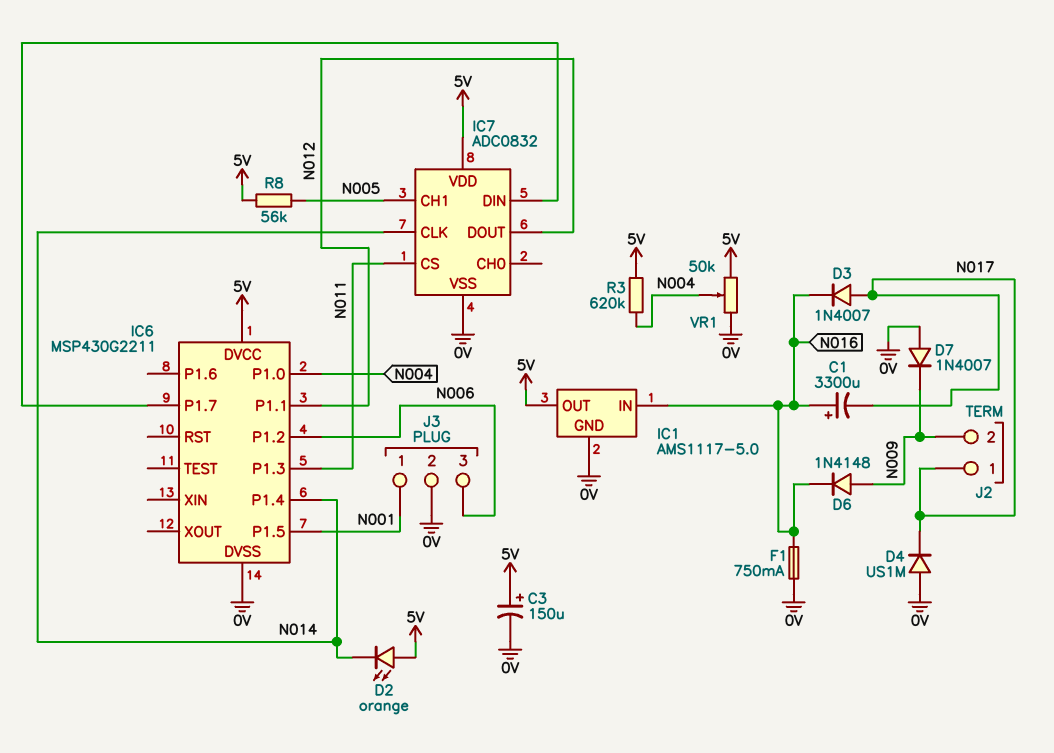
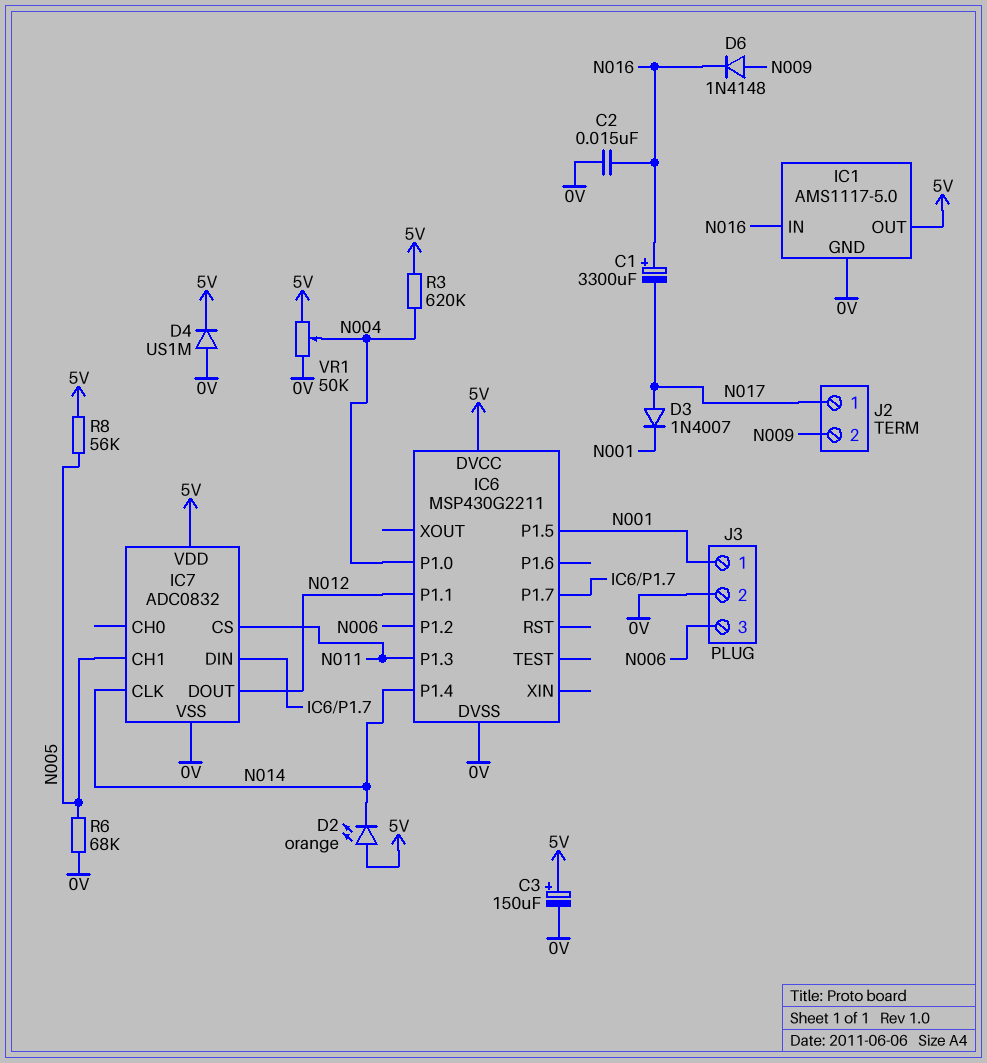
C2: none -> 15nF (0V, N016)
D3: diode 1N4007 (A N017, K N016) -> diode 1N4007 (A N017, K N001)
D4: diode US1M (A 0V, K N017) -> diode US1M (A 0V, K 5V)
D7: diode 1N4007 (A 0V, K N009) -> none
F1: 750mA (0V, N016) -> none
R6: none -> 68k (0V, N005)

